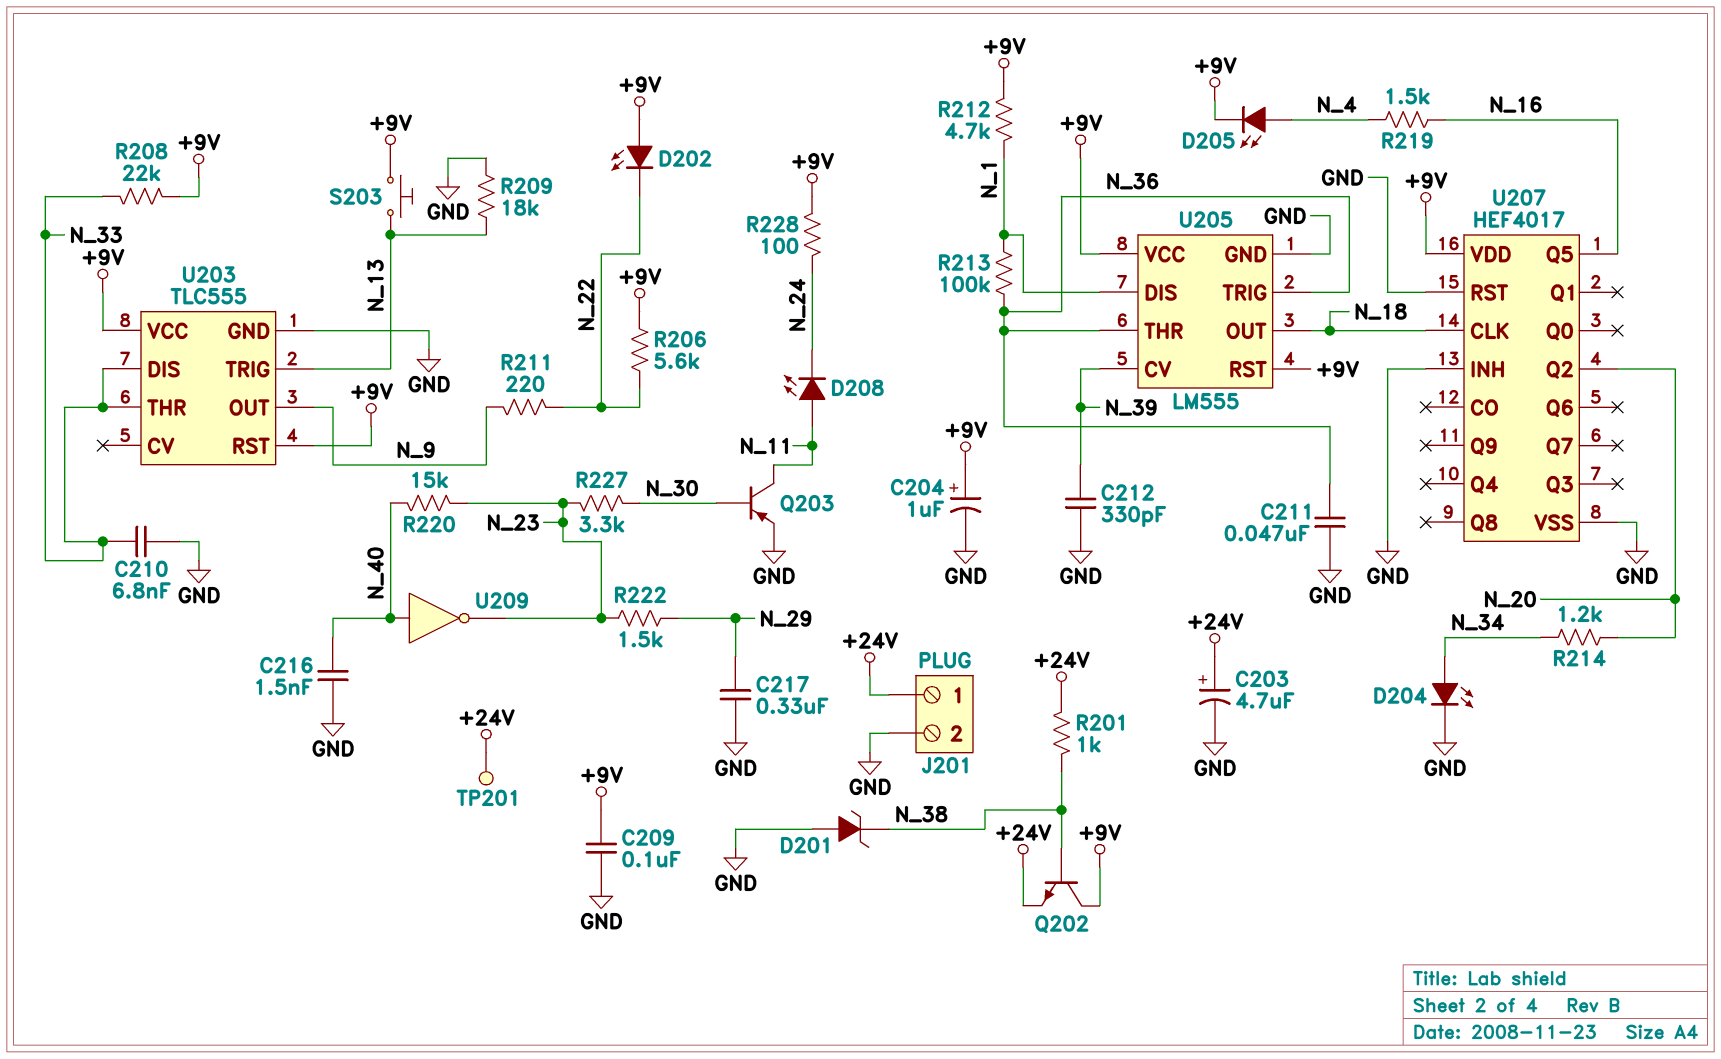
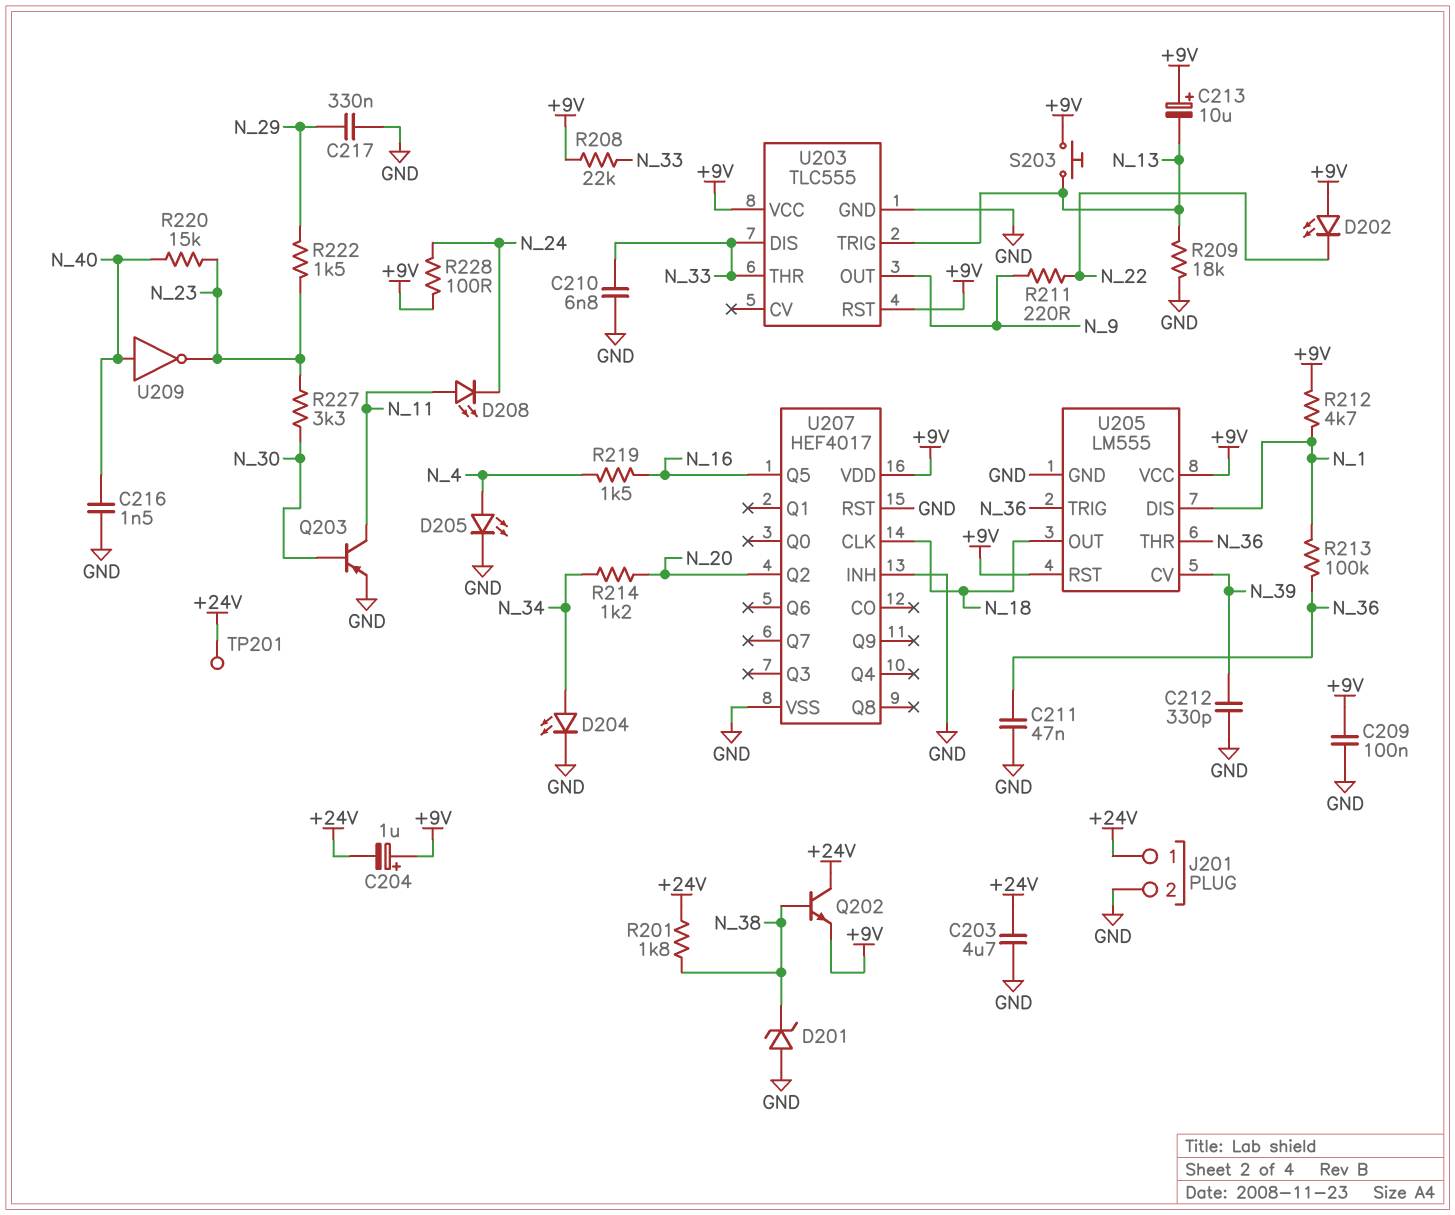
C203: 4.7uF (plus +24V, minus GND) -> 4.7uF (+24V, GND)
C204: 1uF (plus +9V, minus GND) -> 1uF (plus +9V, minus +24V)
C213: none -> 10uF (plus +9V, minus N_13)
D205: LED (A N_4, K +9V) -> LED (A N_4, K GND)
Q202: NPN (B N_38, C +9V, E +24V) -> NPN (B N_38, C +24V, E +9V)
R201: 1k (+24V, N_38) -> 1.8k (+24V, N_38)
R206: 5.6k (+9V, N_22) -> none

